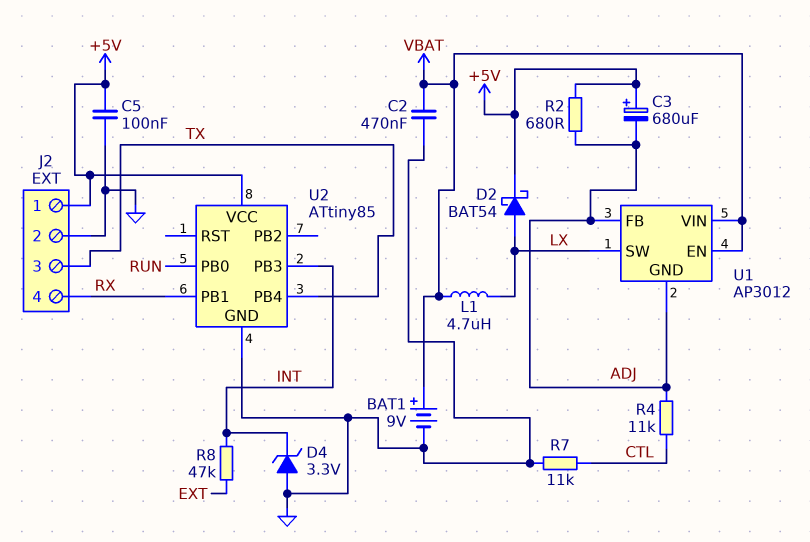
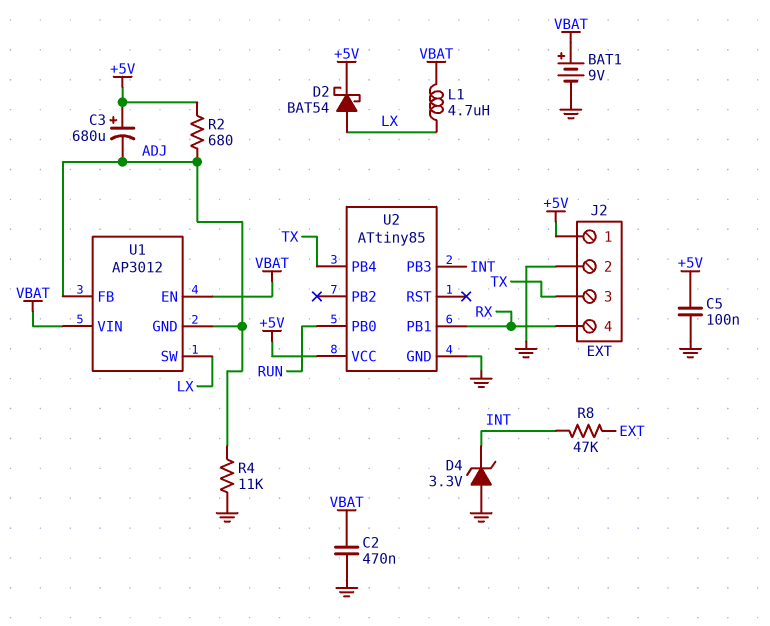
R4: 11k (ADJ, CTL) -> 11k (ADJ, GND)
R7: 11k (CTL, GND) -> none

